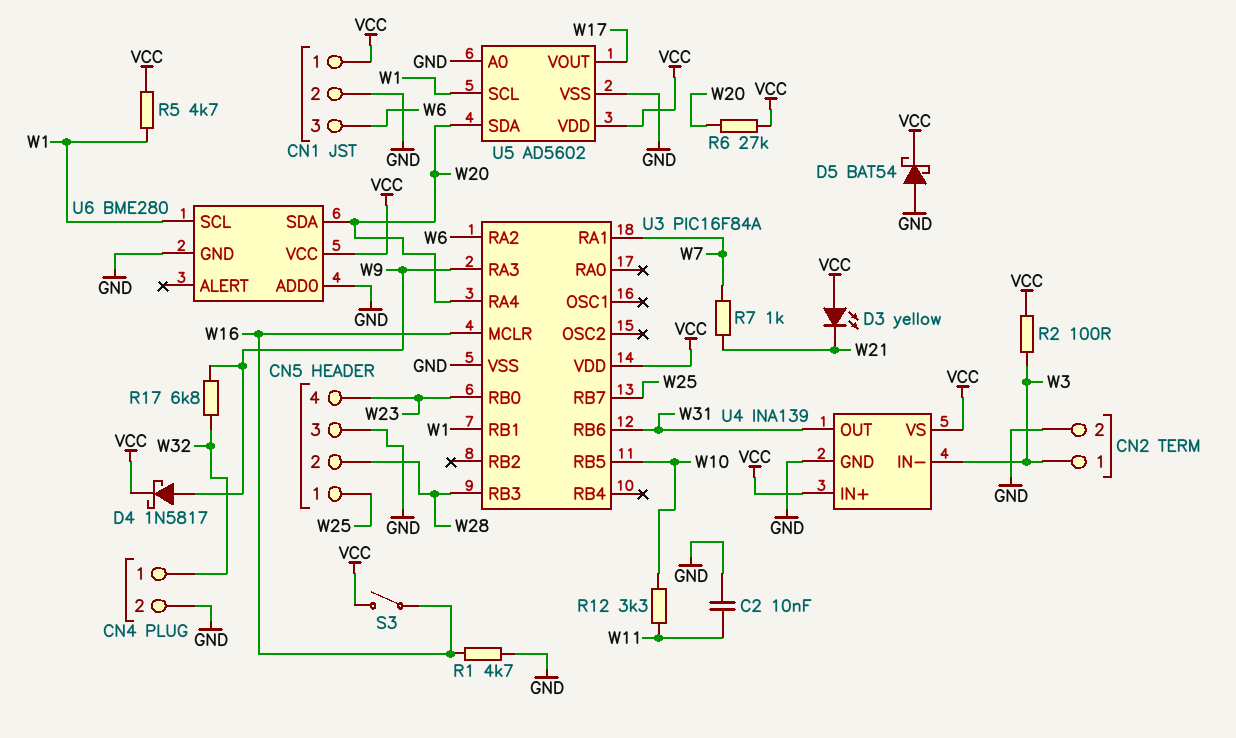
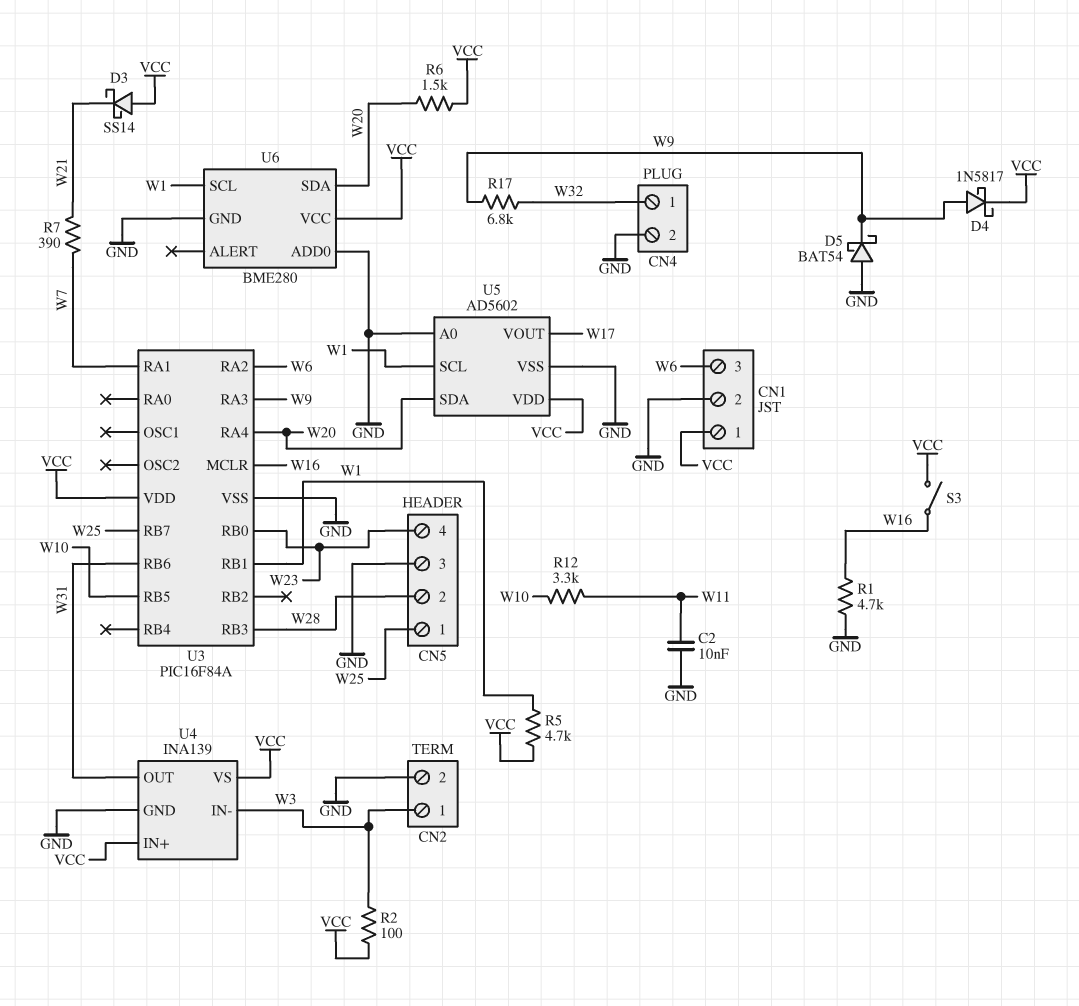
D3: LED yellow (A VCC, K W21) -> schottky SS14 (A VCC, K W21)
D5: schottky BAT54 (A GND, K VCC) -> schottky BAT54 (A GND, K W9)
R6: 27k (VCC, W20) -> 1.5k (VCC, W20)
R7: 1k (W7, W21) -> 390 (W7, W21)

